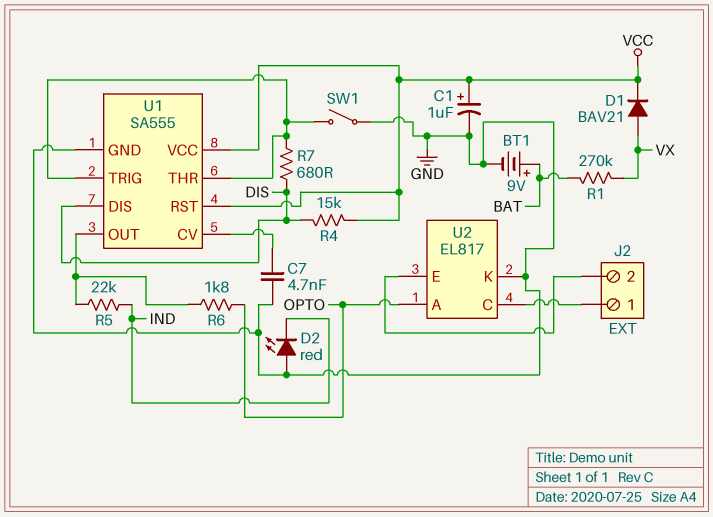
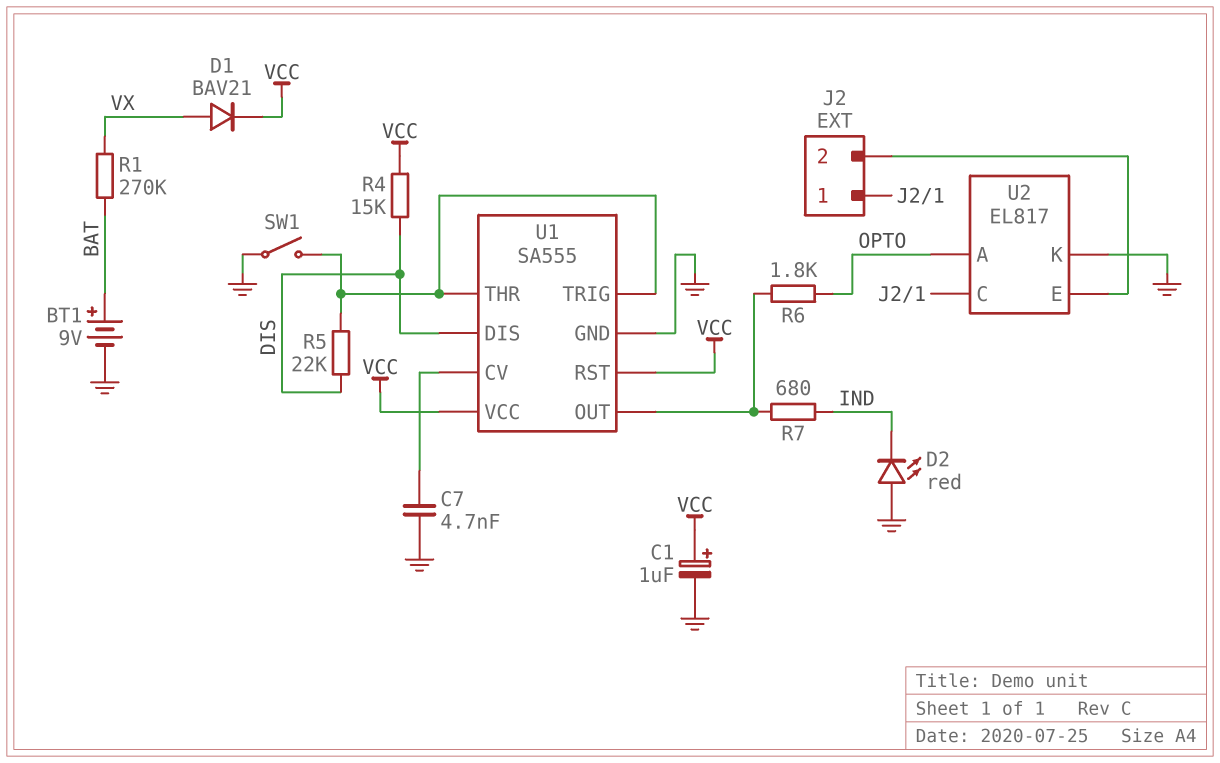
R5: 22k (IND, U1/OUT) -> 22k (DIS, U1/THR)
R7: 680 (DIS, U1/THR) -> 680 (IND, U1/OUT)

